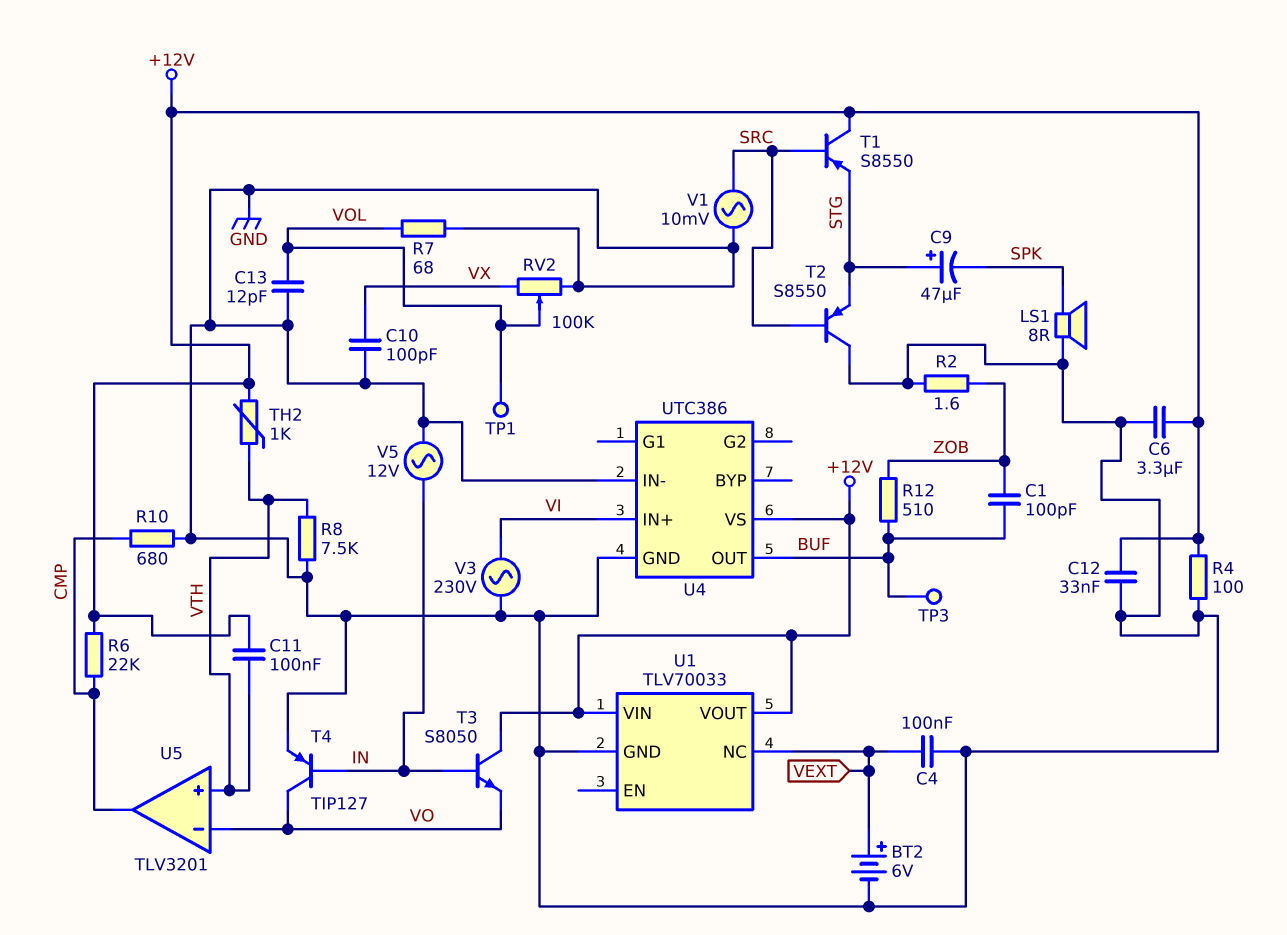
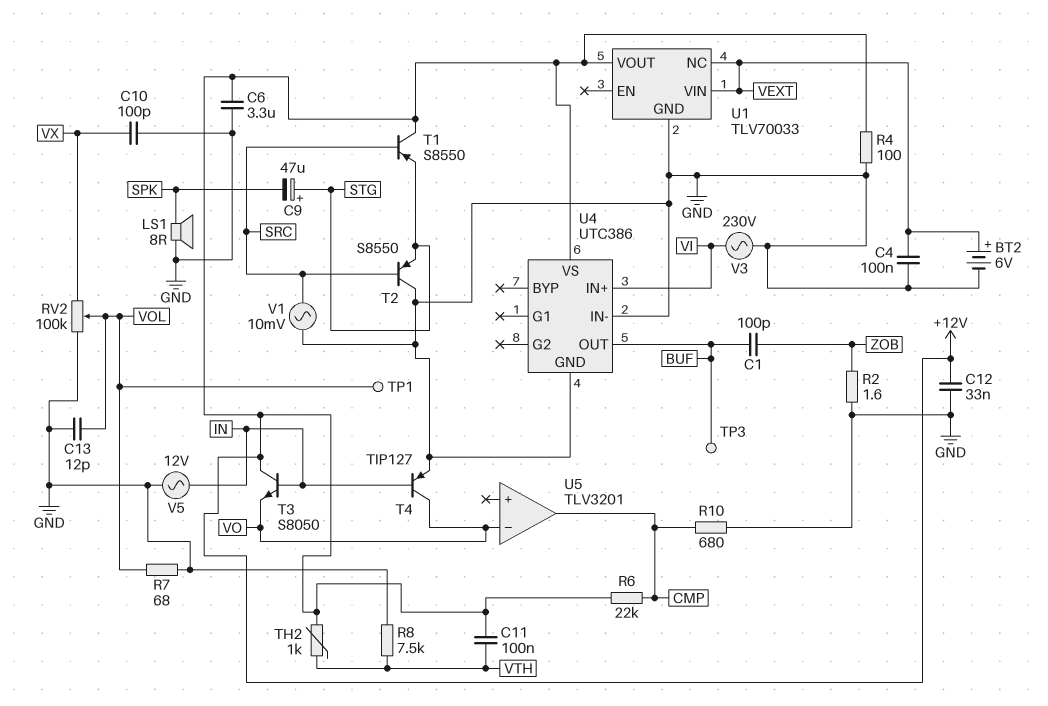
R12: 510 (BUF, ZOB) -> none
U1 pin VIN: +12V -> VEXT
U5 pin in+: VTH -> none

